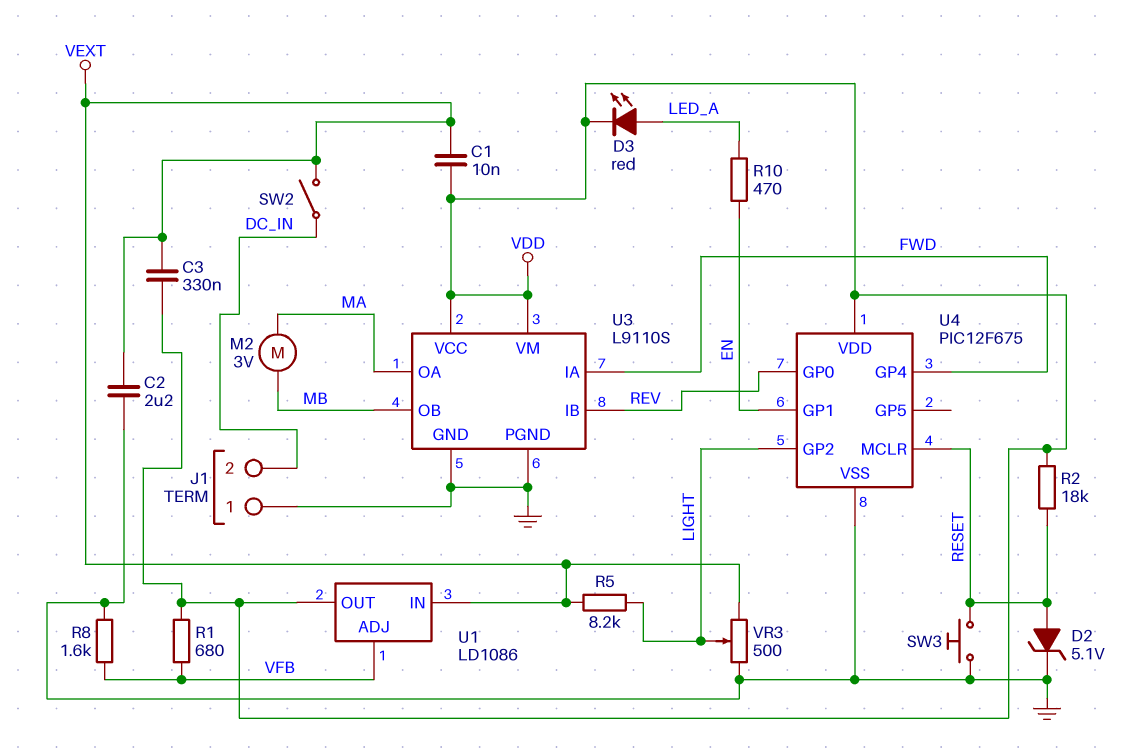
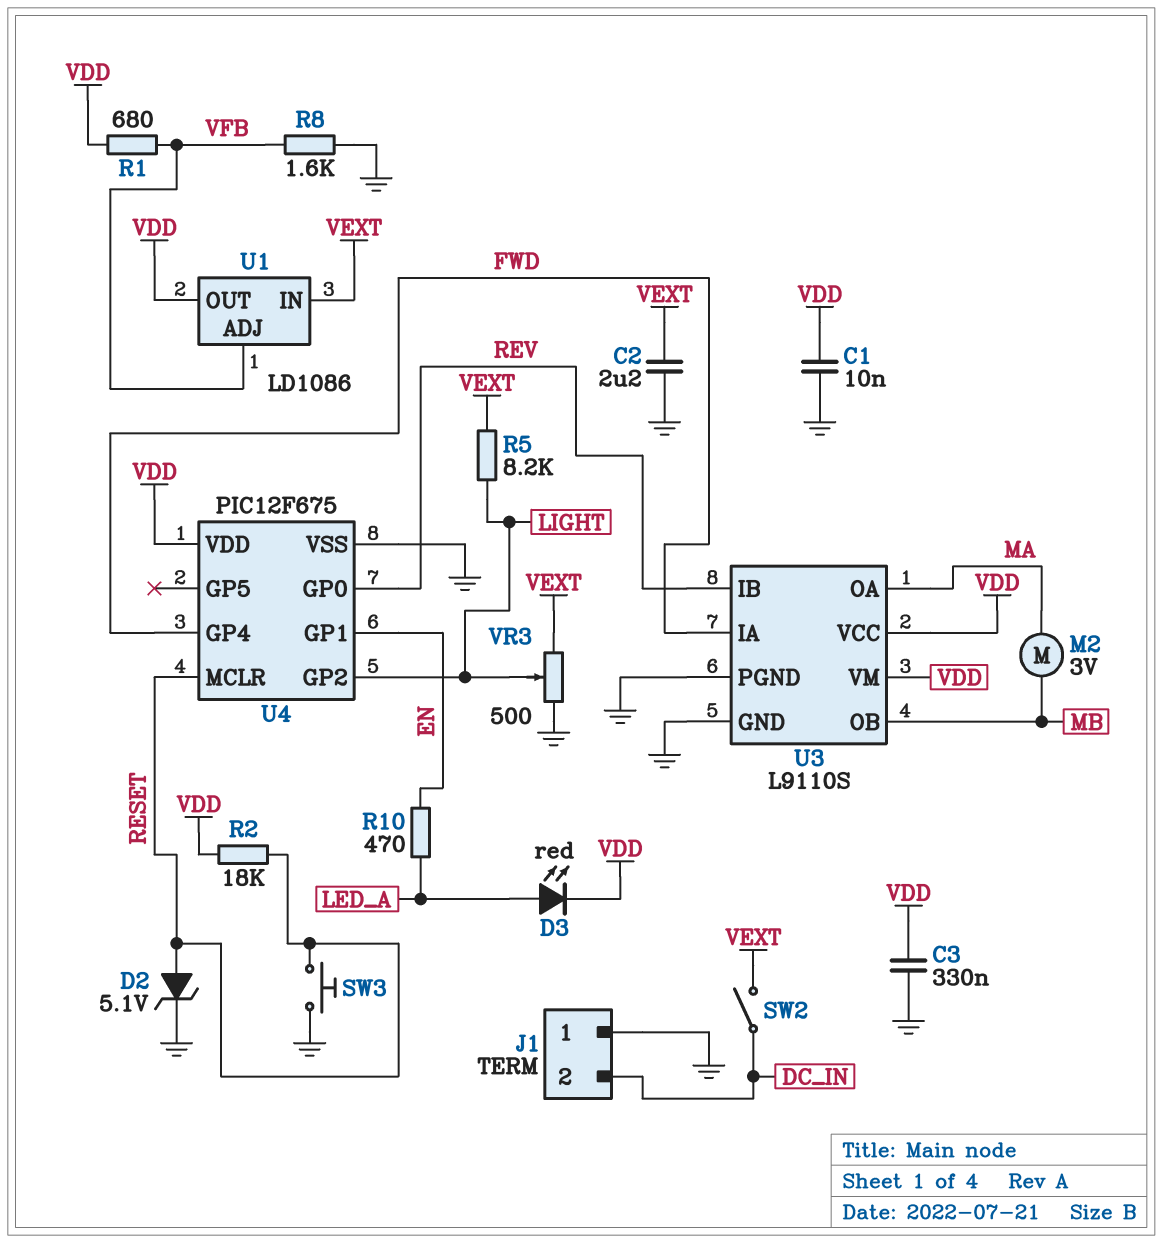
C1: 10nF (VDD, VEXT) -> 10nF (GND, VDD)
C3: 330nF (VDD, VEXT) -> 330nF (GND, VDD)

